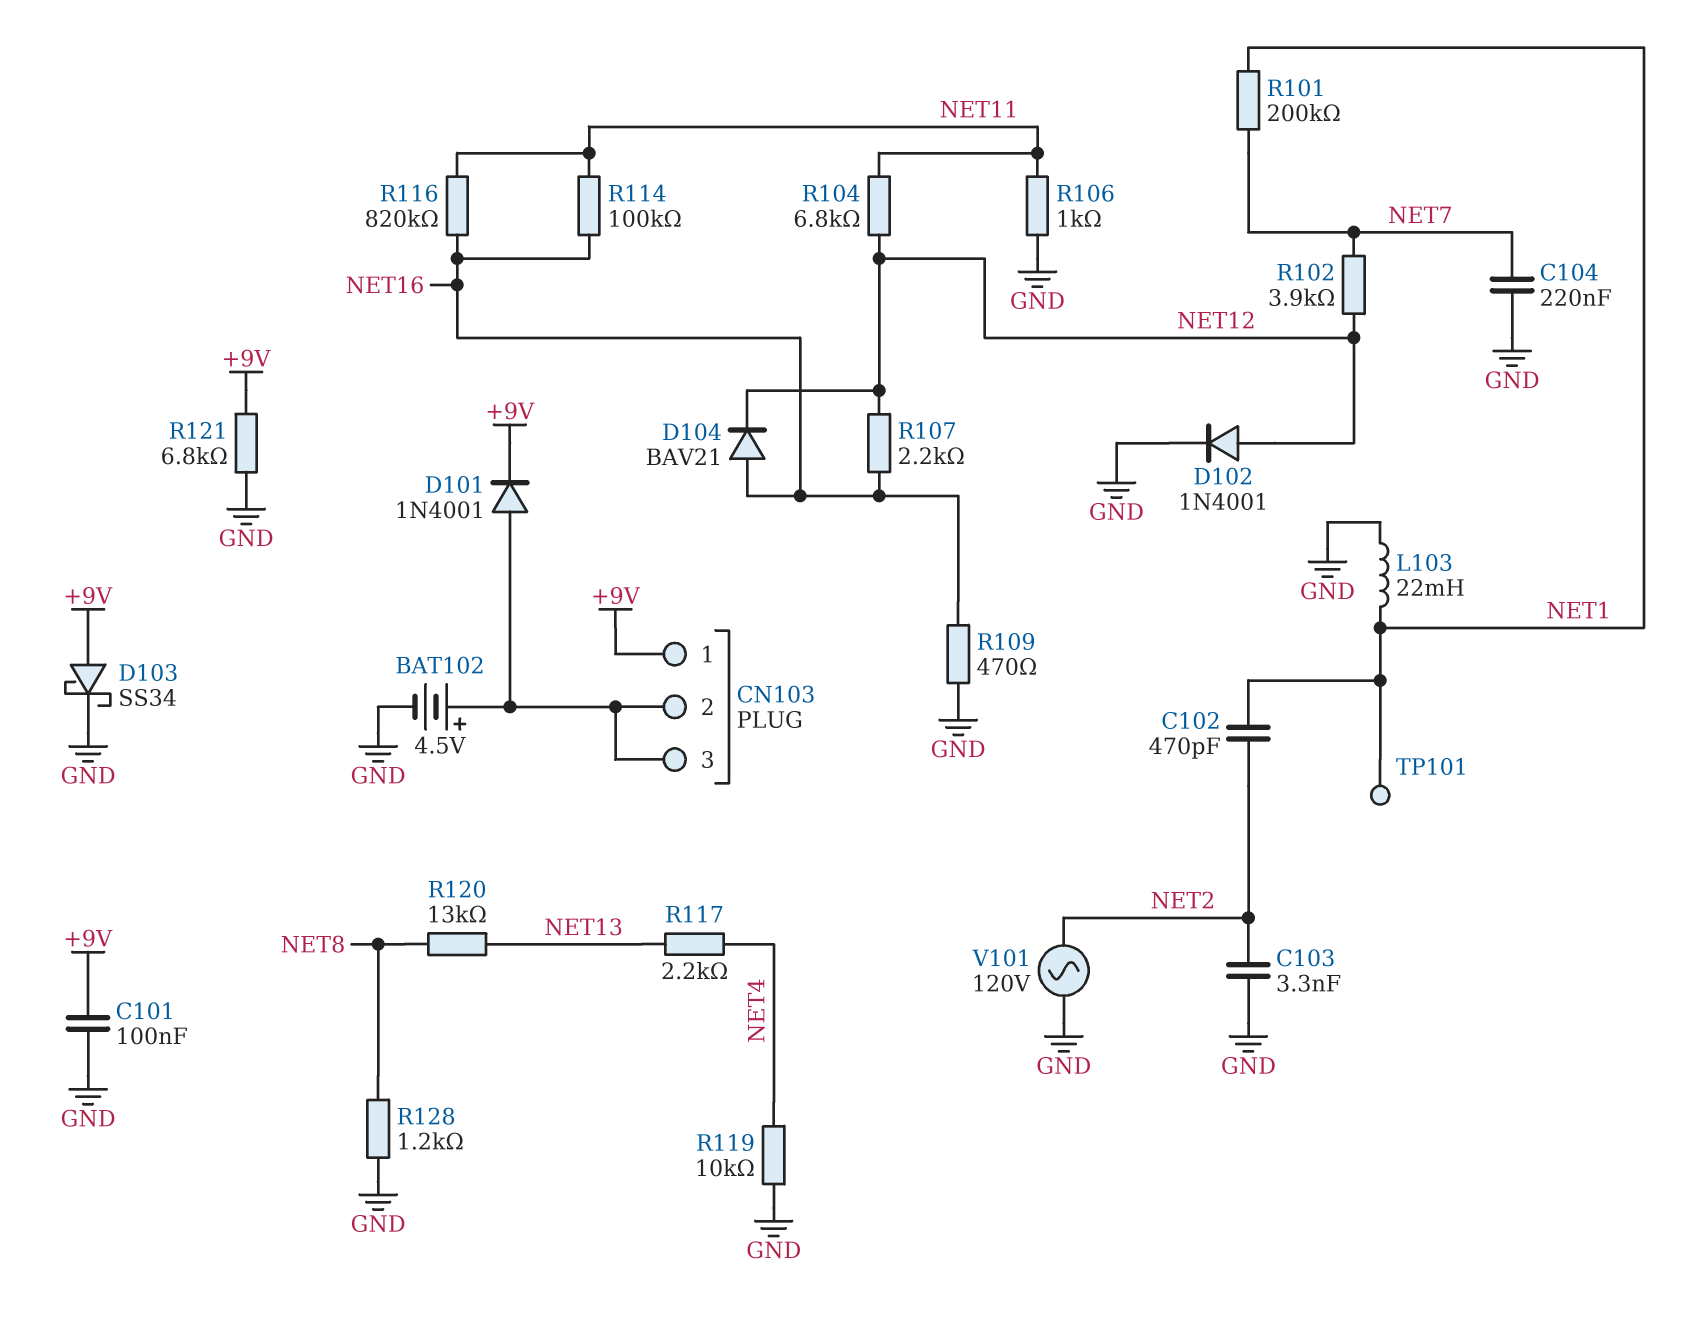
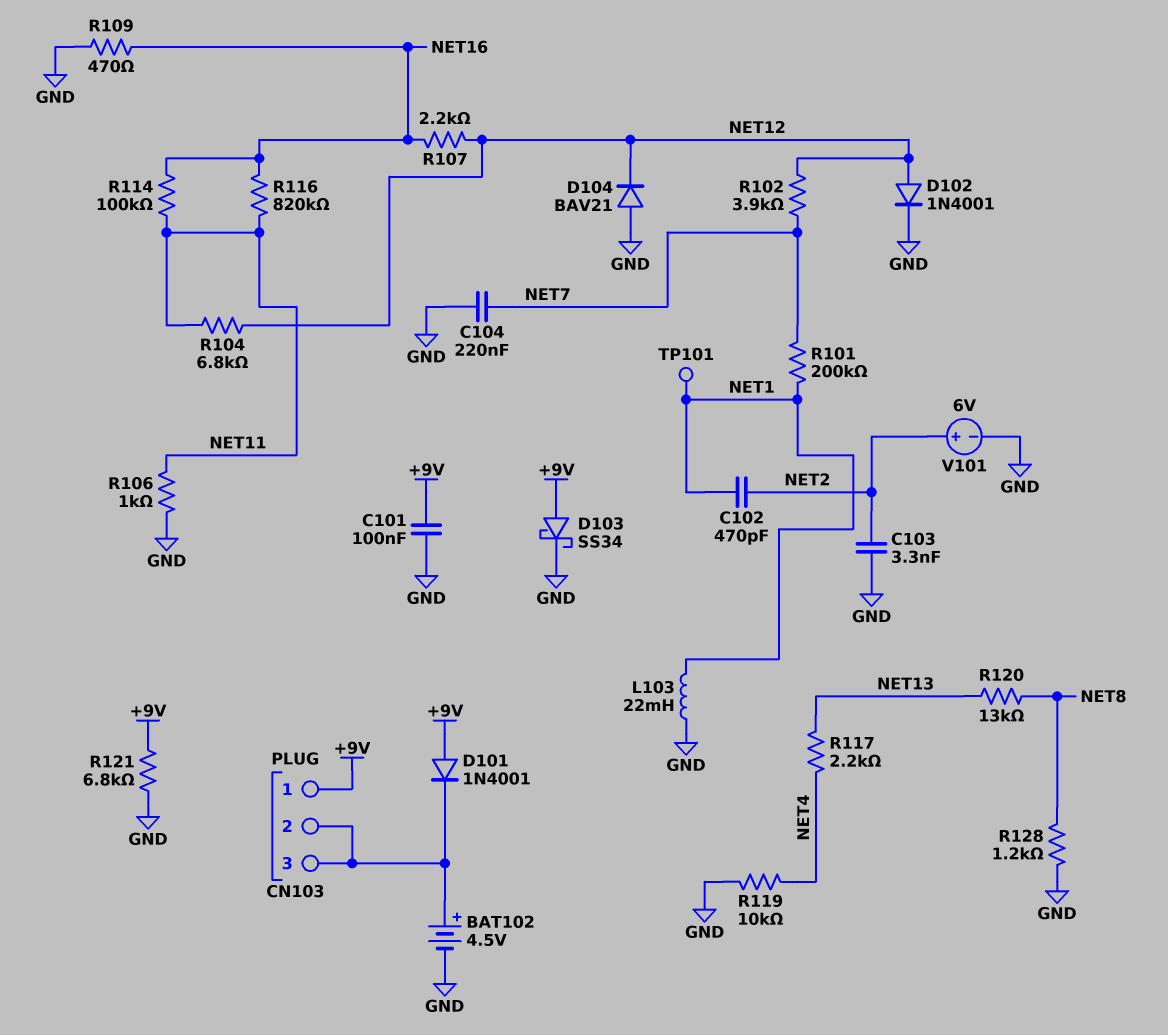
D101: diode 1N4001 (A CN103/2, K +9V) -> diode 1N4001 (A +9V, K CN103/2)
D104: diode BAV21 (A NET16, K NET12) -> diode BAV21 (A GND, K NET12)
V101: AC 120V (GND, NET2) -> 6V (plus NET2, minus GND)

